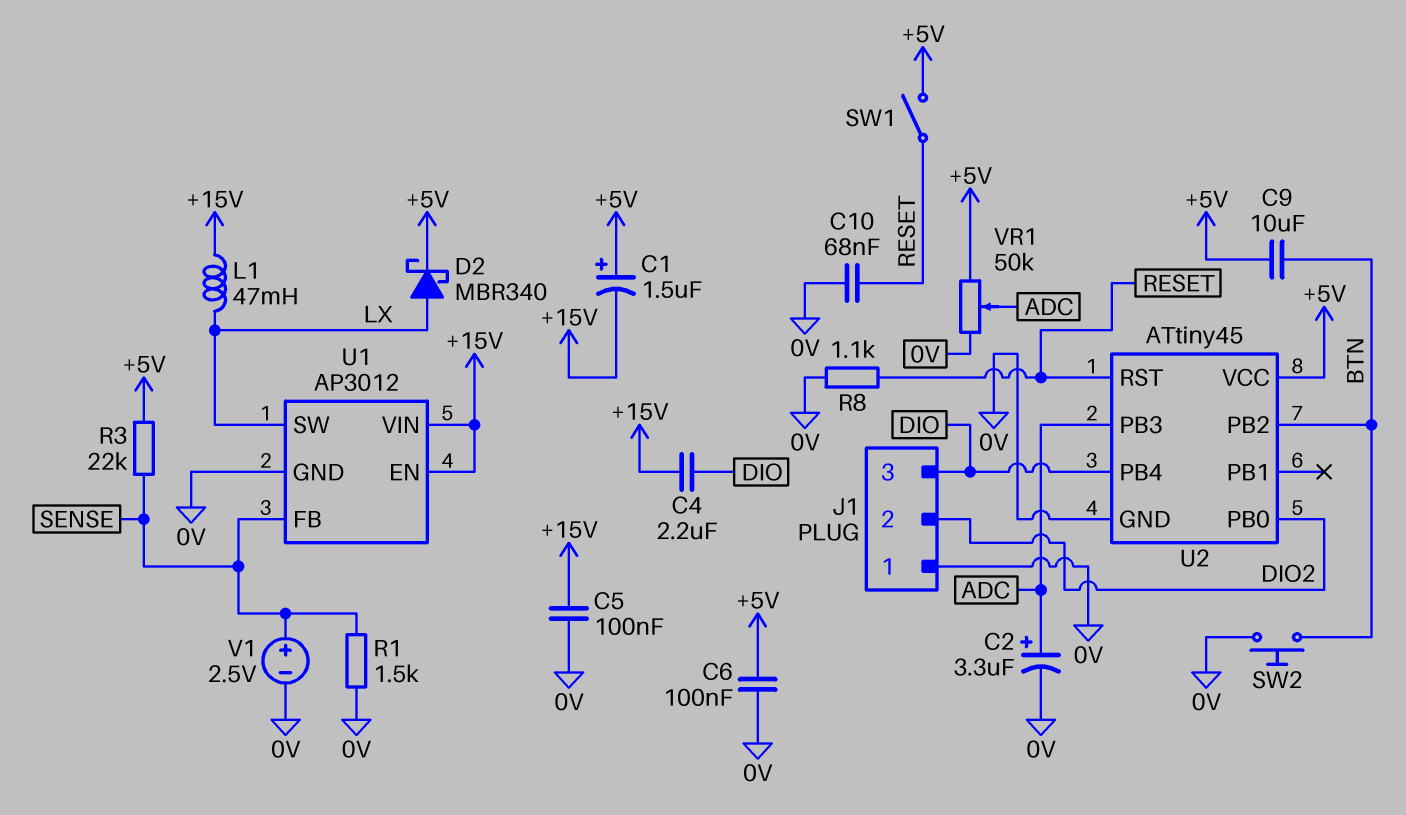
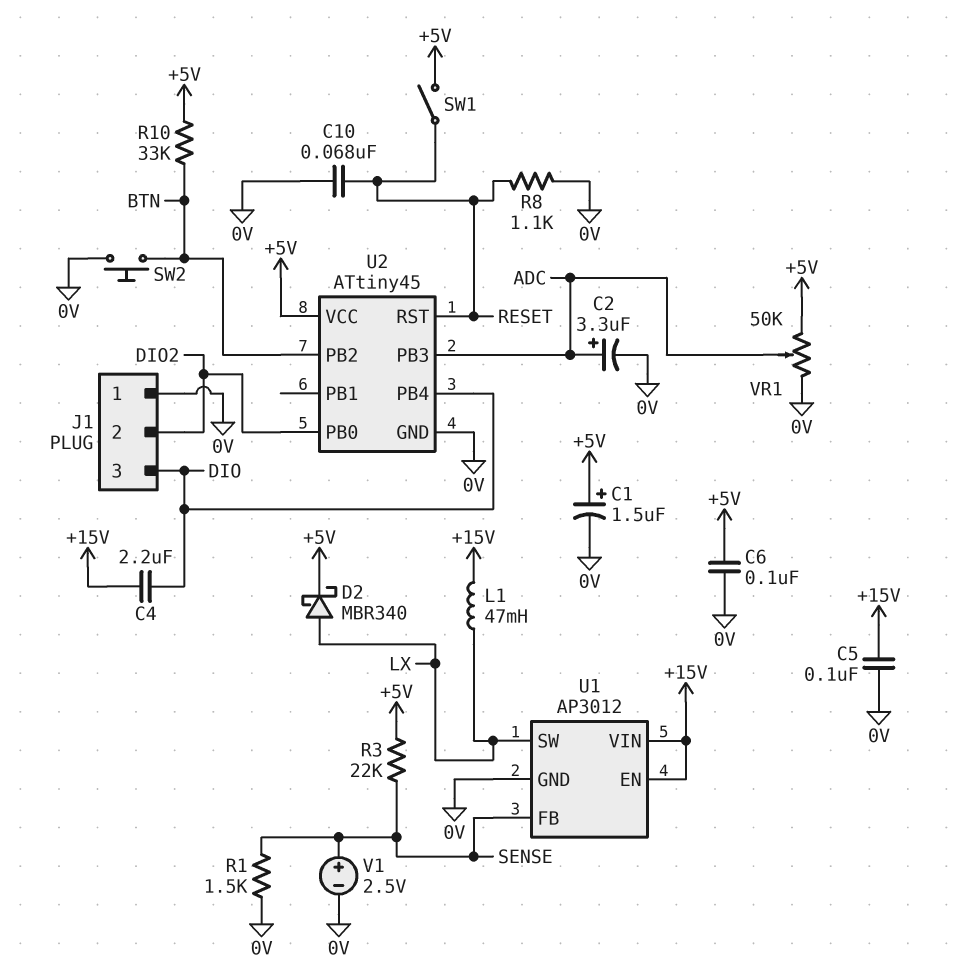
C1: 1.5uF (plus +5V, minus +15V) -> 1.5uF (plus +5V, minus 0V)
C9: 10uF (+5V, BTN) -> none
R10: none -> 33k (+5V, BTN)

